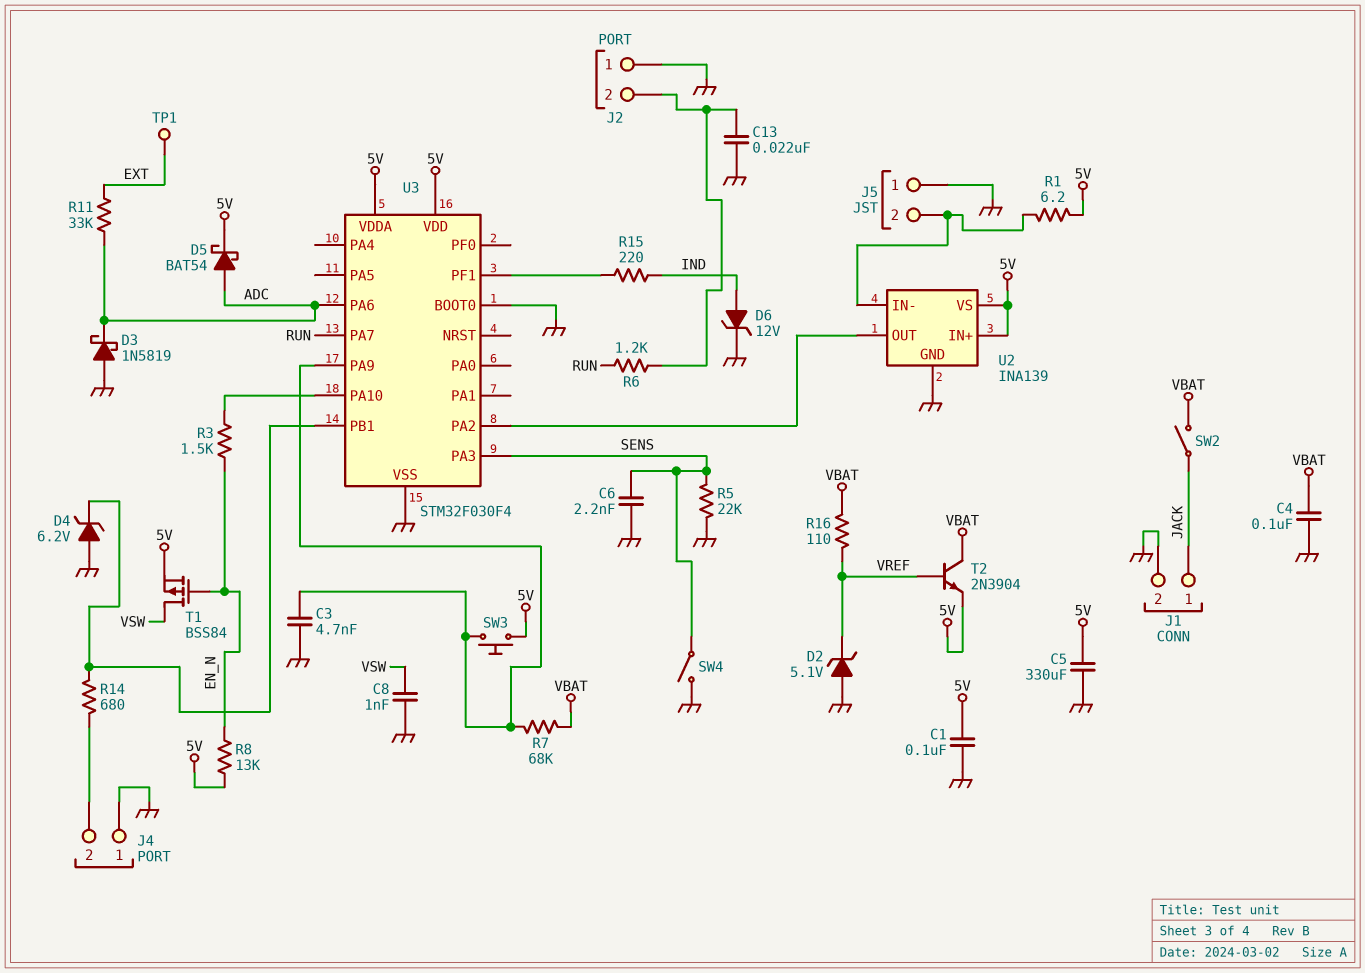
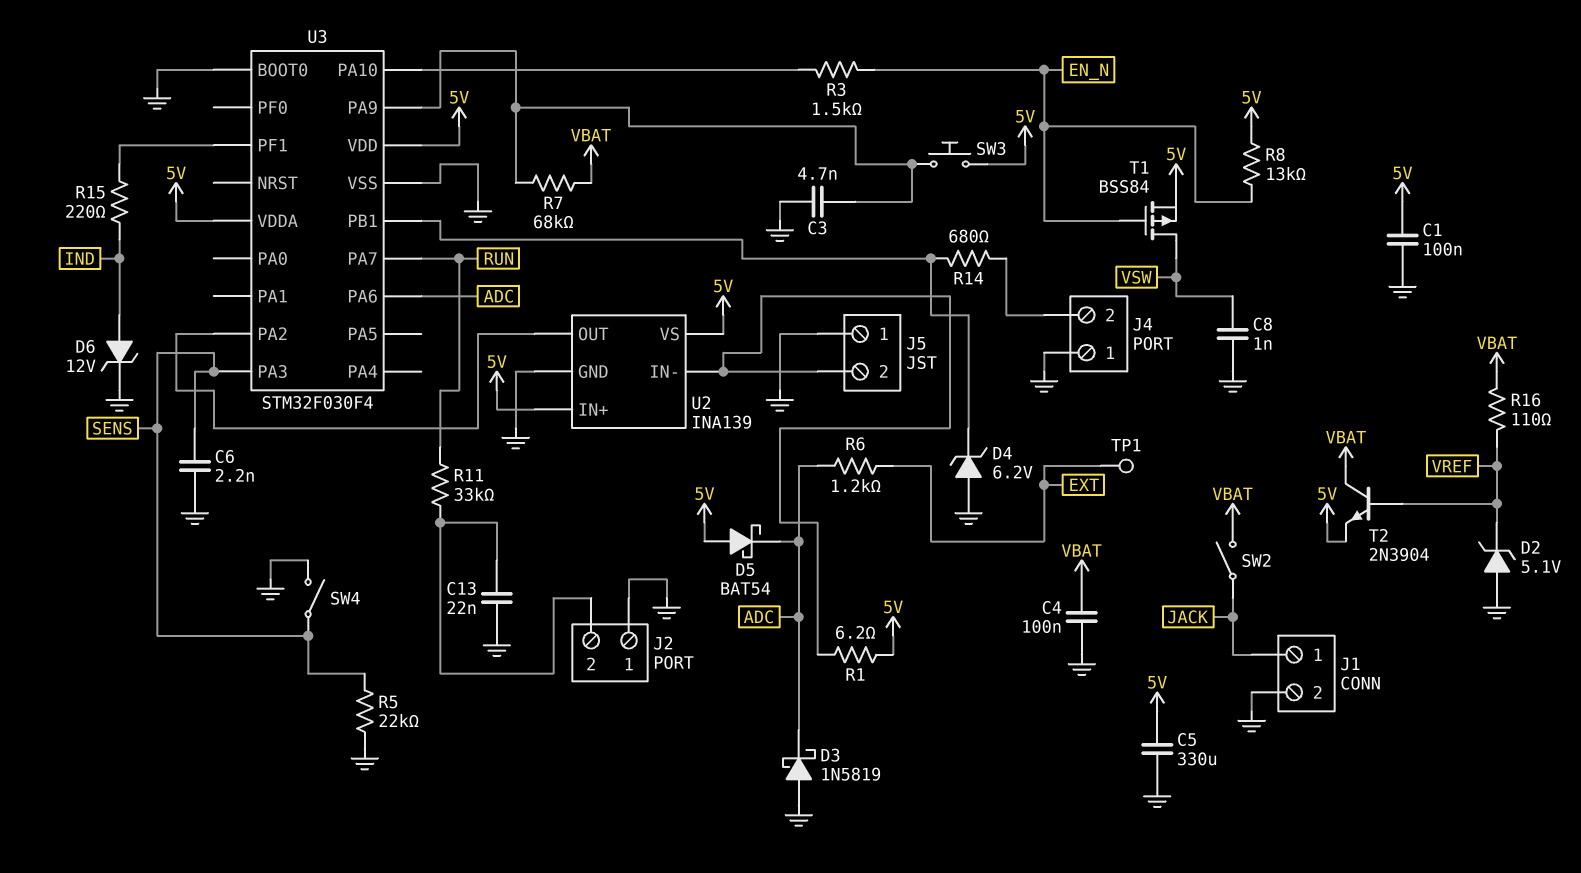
D5: schottky BAT54 (A ADC, K 5V) -> schottky BAT54 (A 5V, K ADC)
R6: 1.2k (J2/2, RUN) -> 1.2k (ADC, EXT)
R11: 33k (ADC, EXT) -> 33k (J2/2, RUN)

